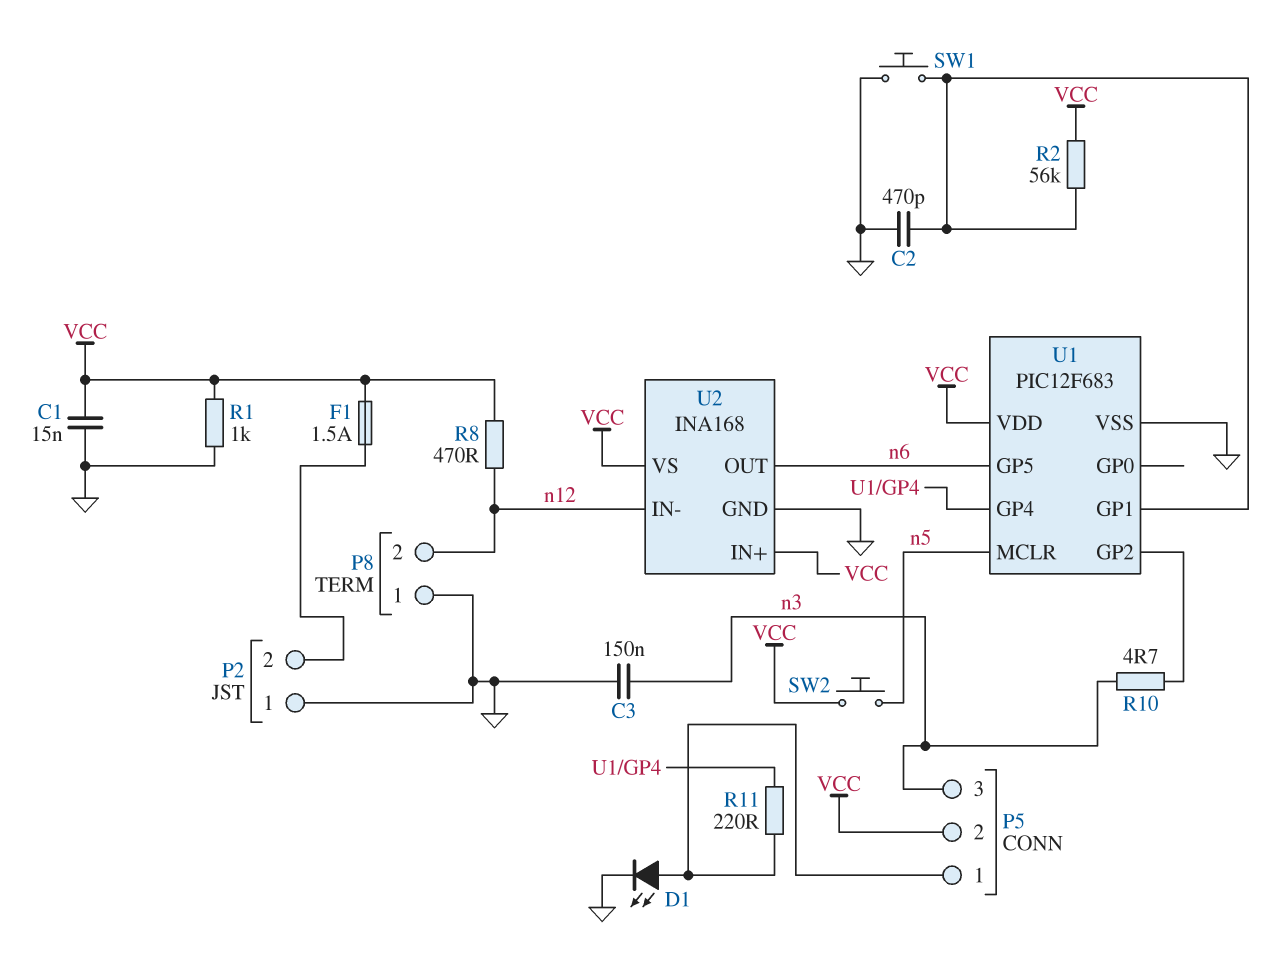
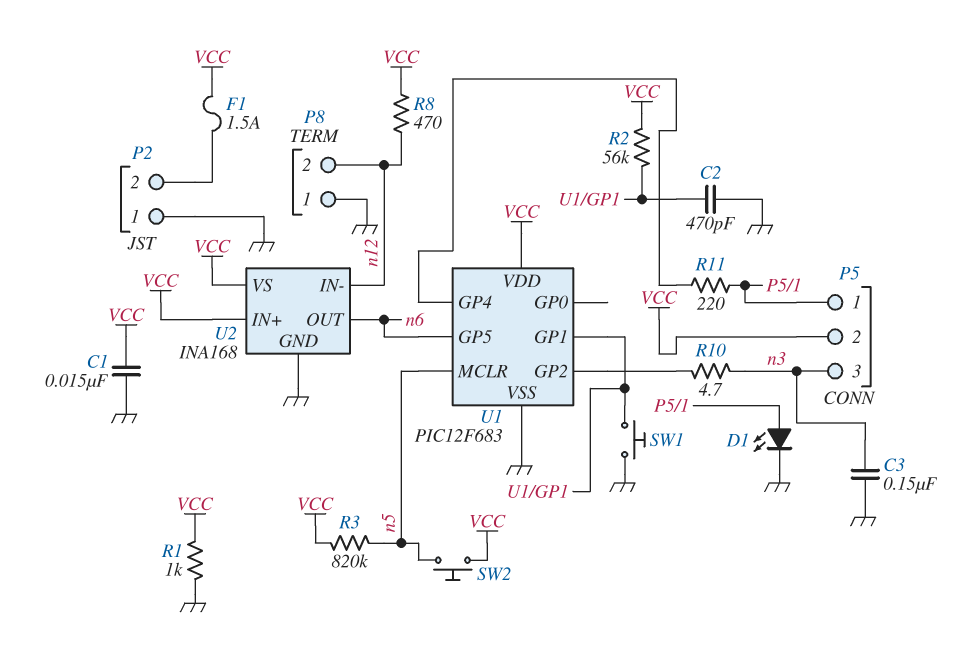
R3: none -> 820k (VCC, n5)

